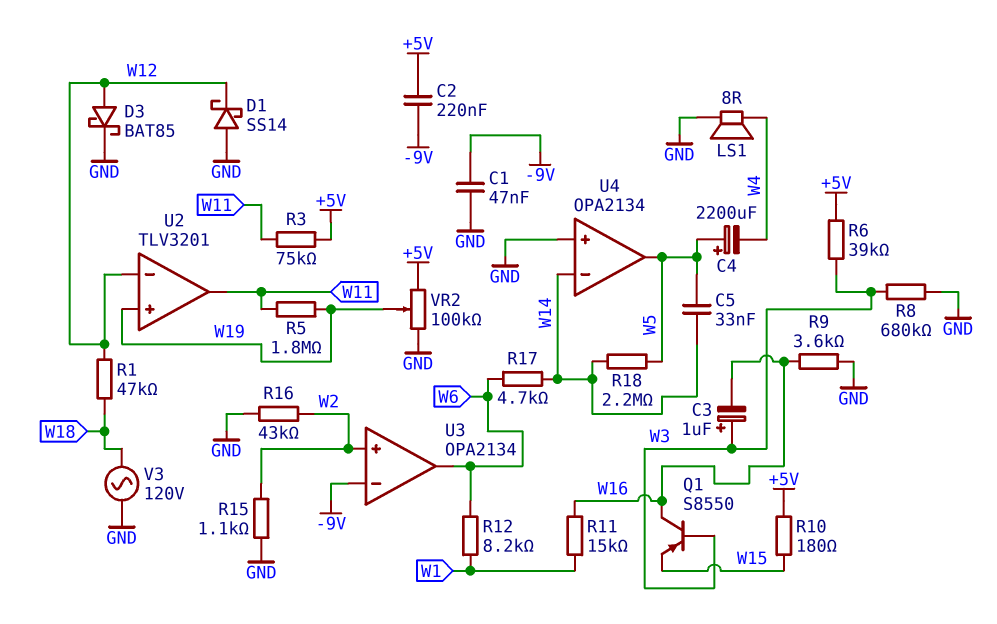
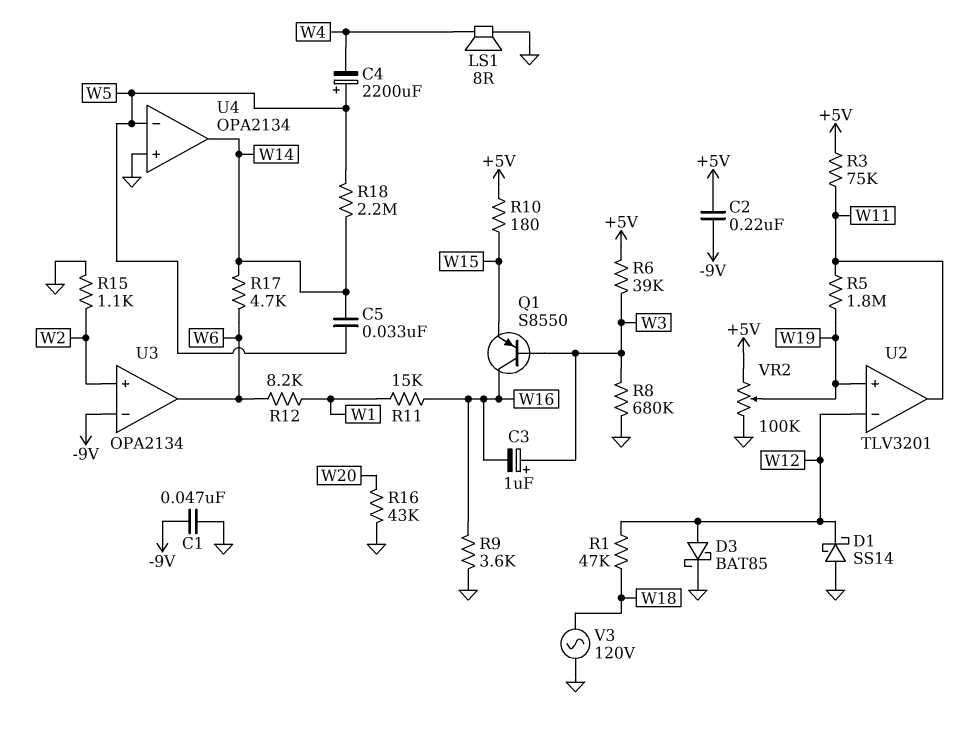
R16: 43k (GND, W2) -> 43k (GND, W20)
U4 pin in-: W14 -> W5
U4 pin out: W5 -> W14

